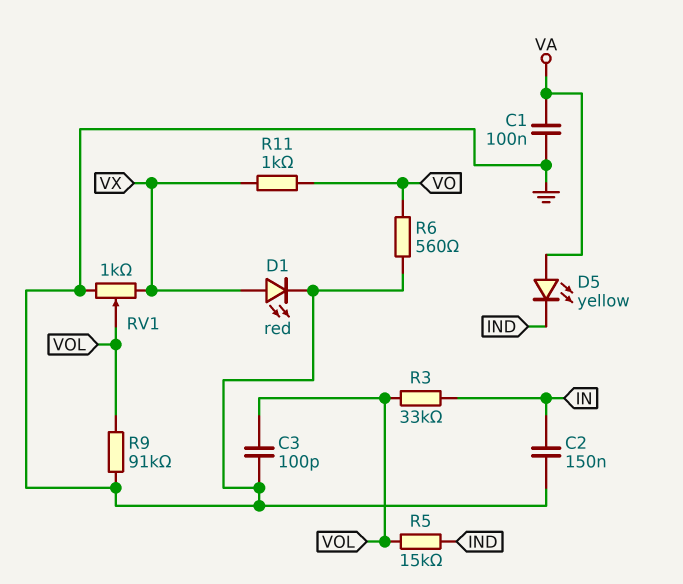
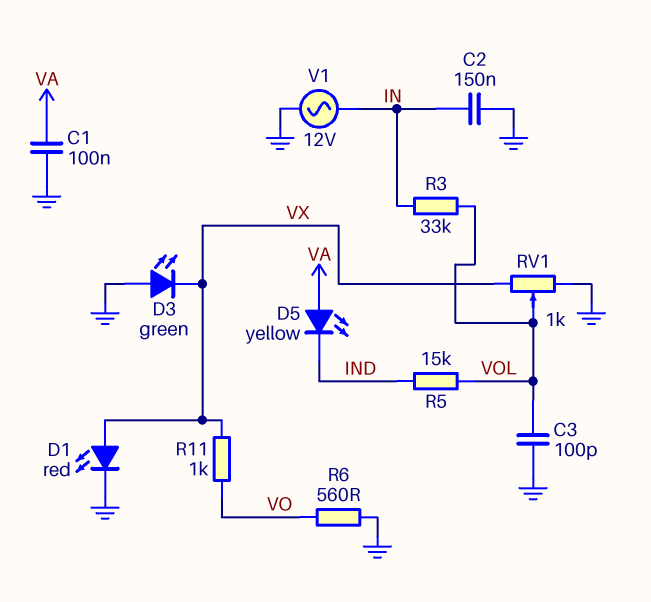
D3: none -> LED green (A GND, K VX)
R9: 91k (GND, VOL) -> none
V1: none -> AC 12V (GND, IN)

